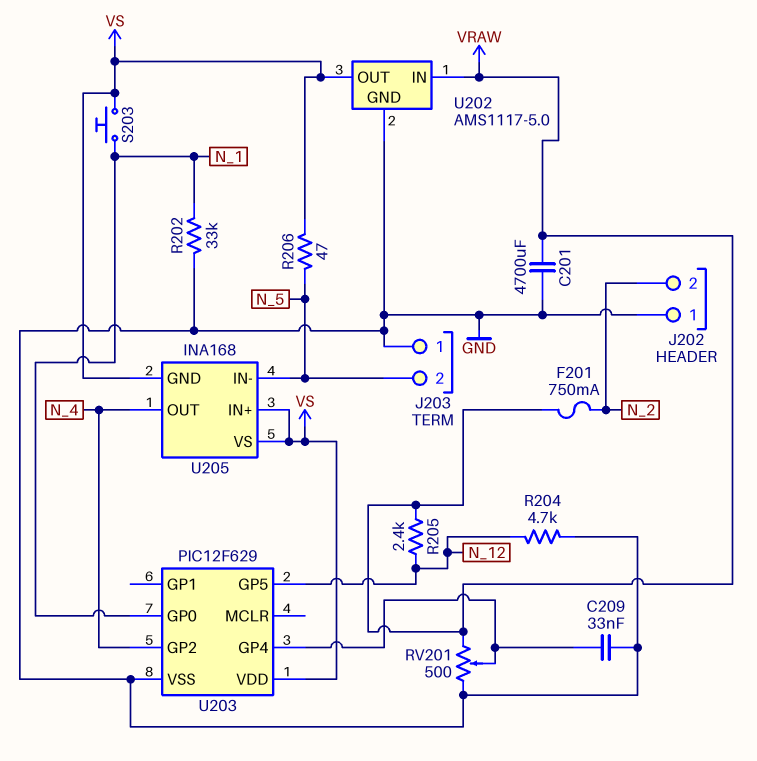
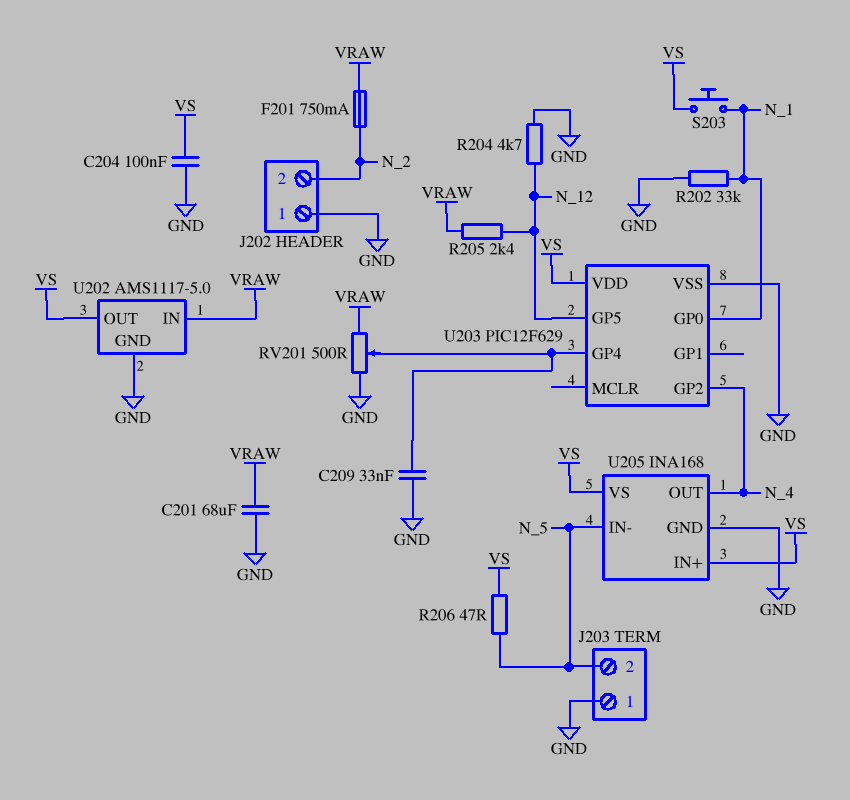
C201: 4700uF (GND, VRAW) -> 68uF (GND, VRAW)
C204: none -> 100nF (GND, VS)
U205 pin GND: VS -> GND

